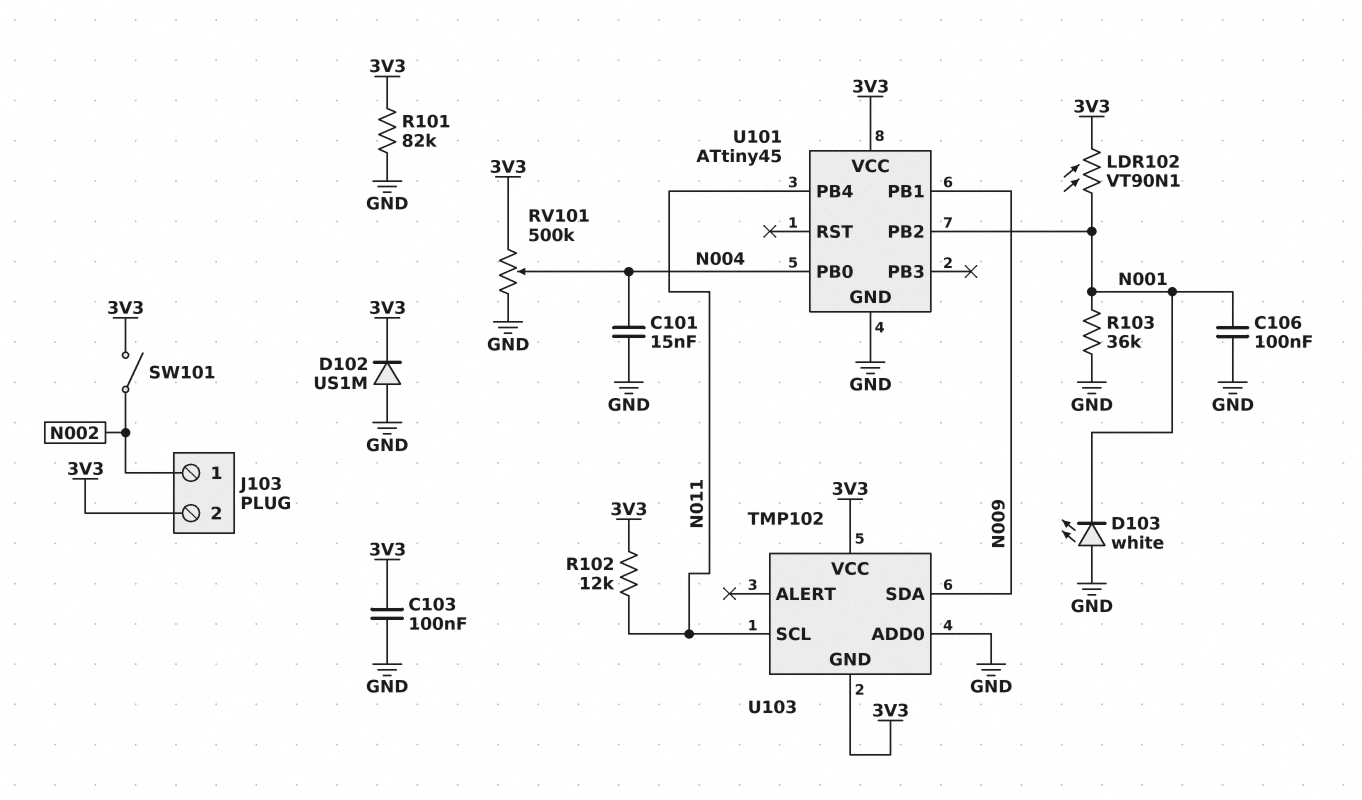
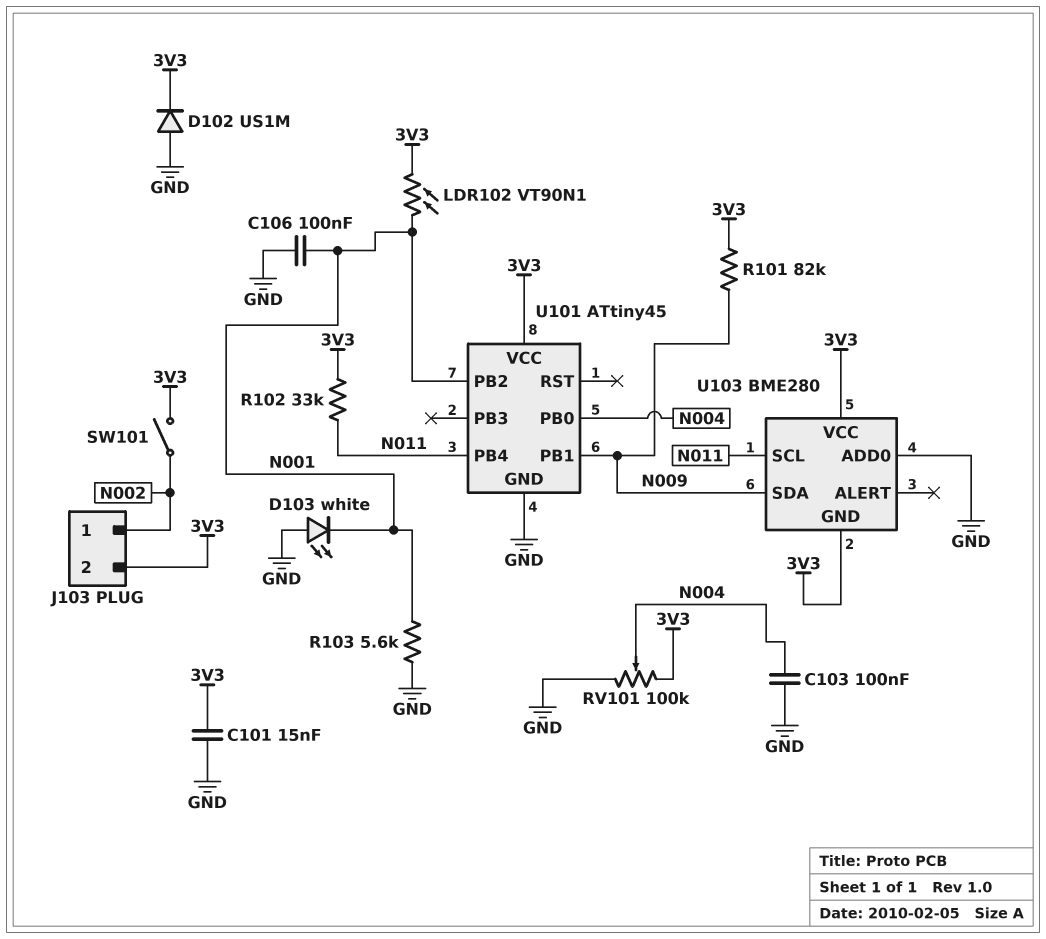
C101: 15nF (GND, N004) -> 15nF (3V3, GND)
C103: 100nF (3V3, GND) -> 100nF (GND, N004)
R101: 82k (3V3, GND) -> 82k (3V3, N009)
R102: 12k (3V3, N011) -> 33k (3V3, N011)
R103: 36k (GND, N001) -> 5.6k (GND, N001)
RV101: 500k (3V3, GND, wiper N004) -> 100k (3V3, GND, wiper N004)
U103: TMP102 -> BME280

